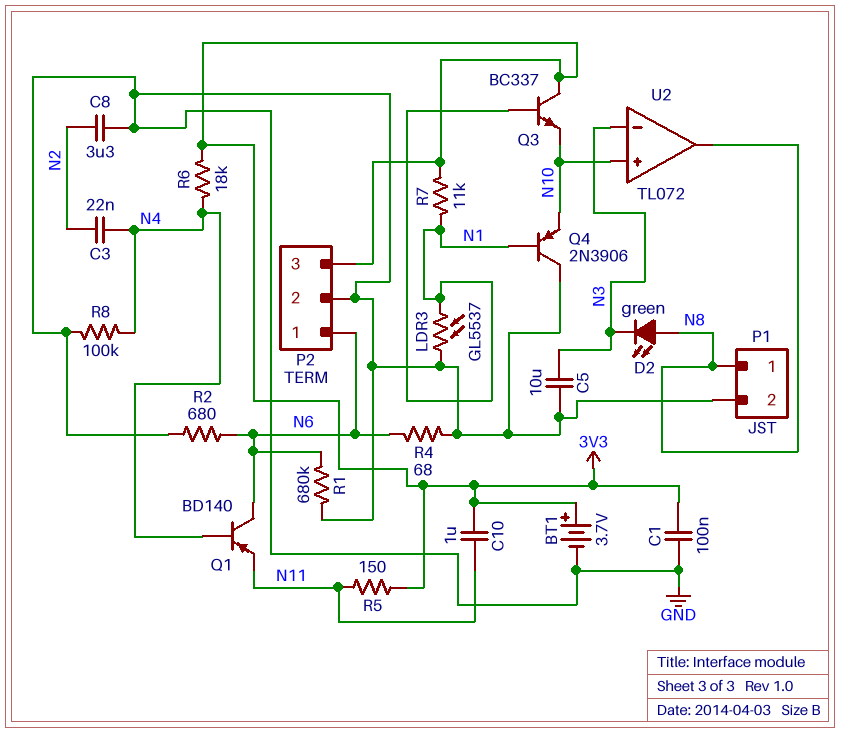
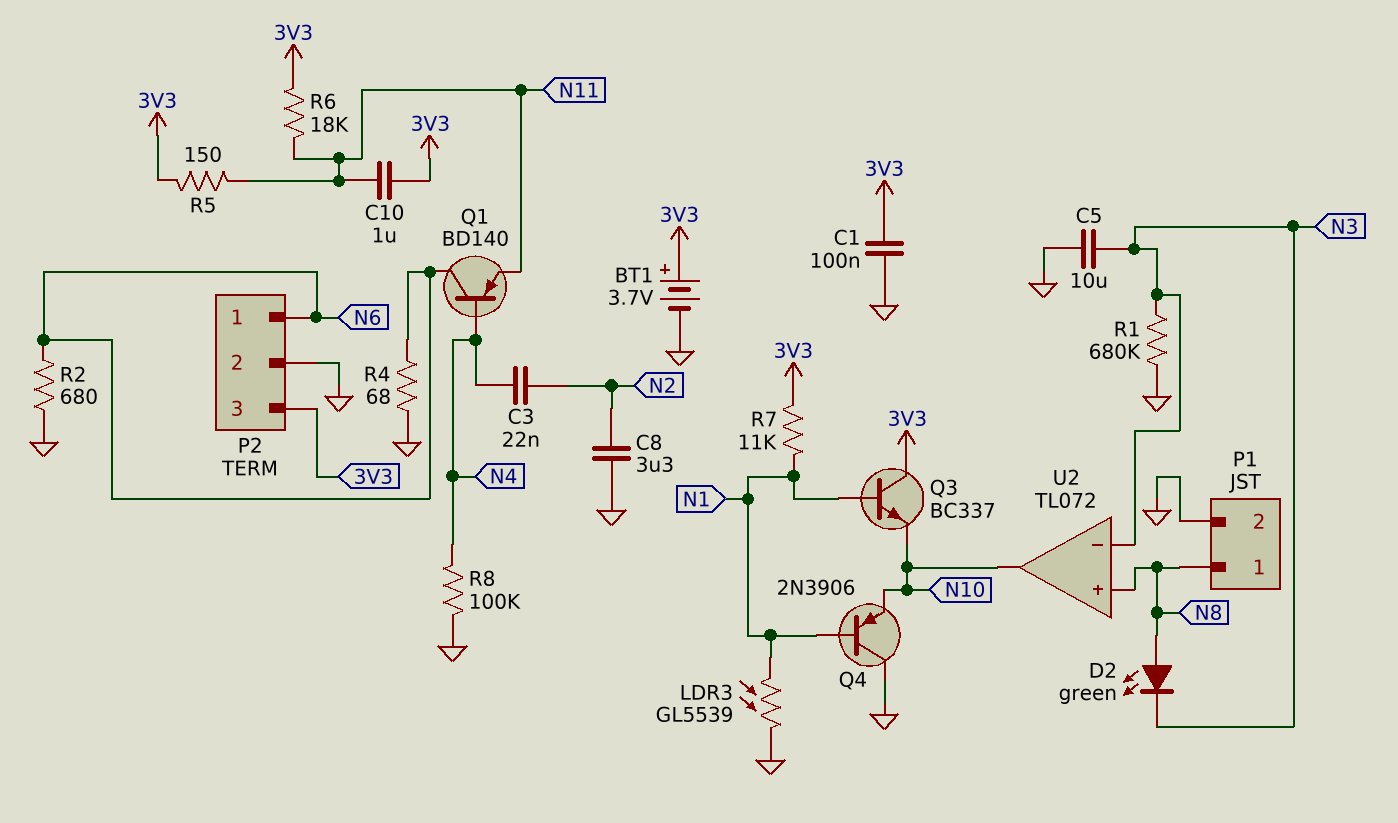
LDR3: GL5537 (GND, N1) -> GL5539 (GND, N1)
R1: 680k (GND, N6) -> 680k (GND, N3)
R6: 18k (3V3, N4) -> 18k (3V3, N11)
U2 pin in+: N10 -> N8
U2 pin out: N8 -> N10

